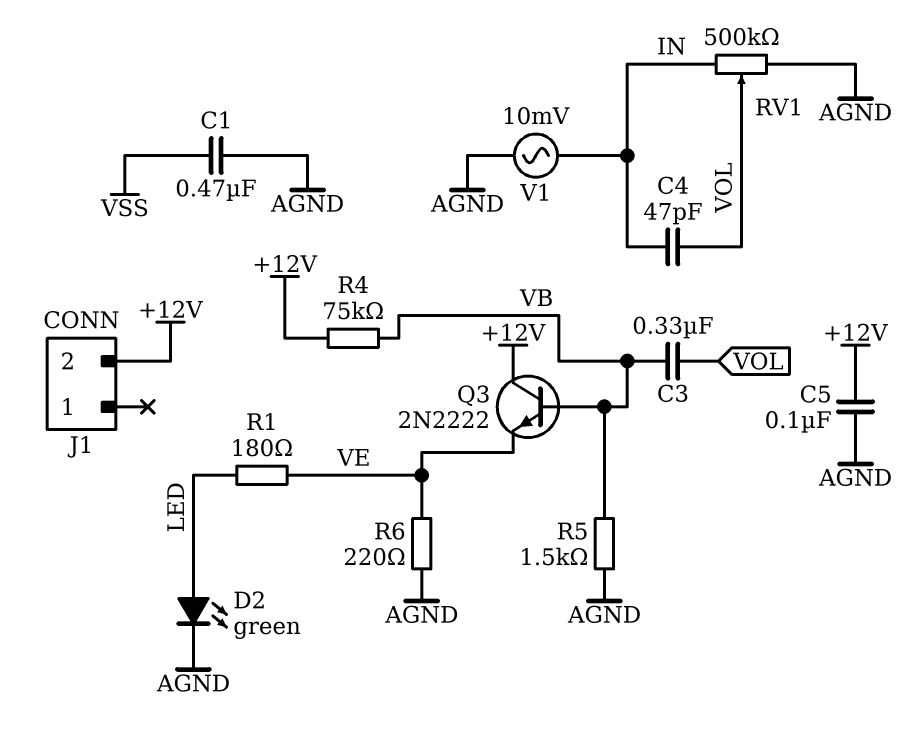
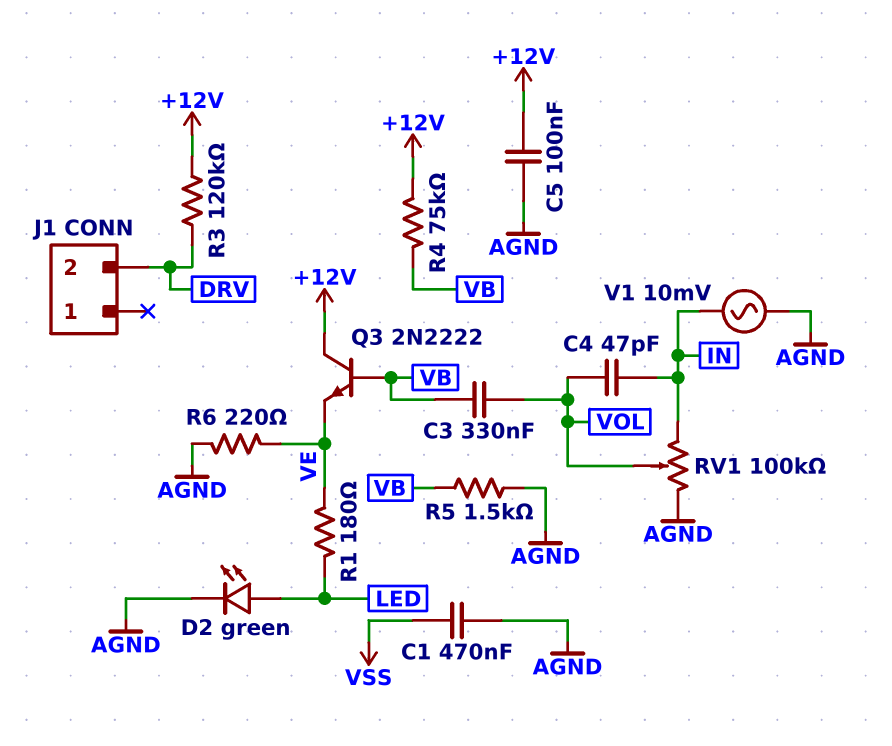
J1 pin 2: +12V -> DRV
R3: none -> 120k (+12V, DRV)
RV1: 500k (AGND, IN, wiper VOL) -> 100k (AGND, IN, wiper VOL)

